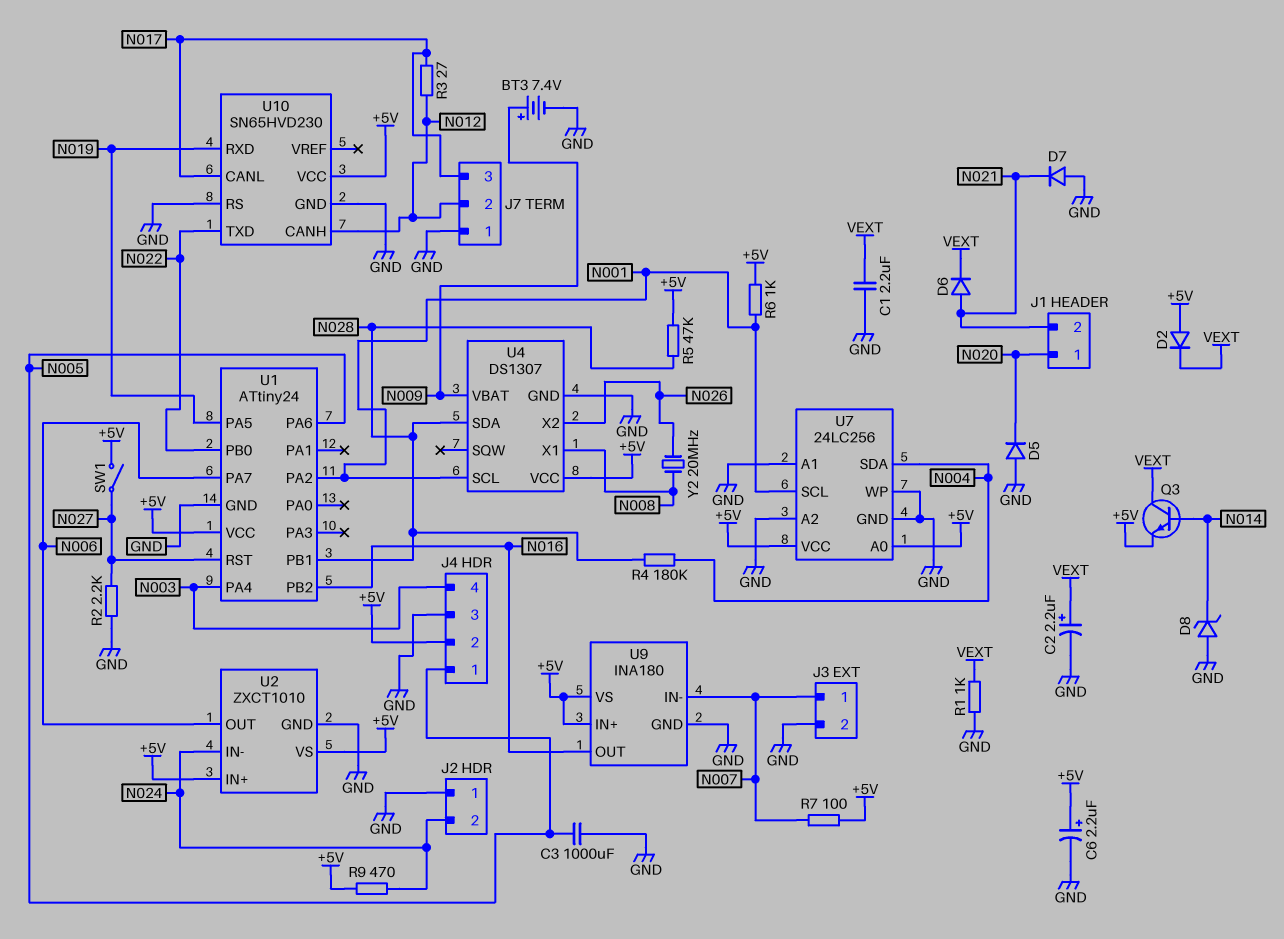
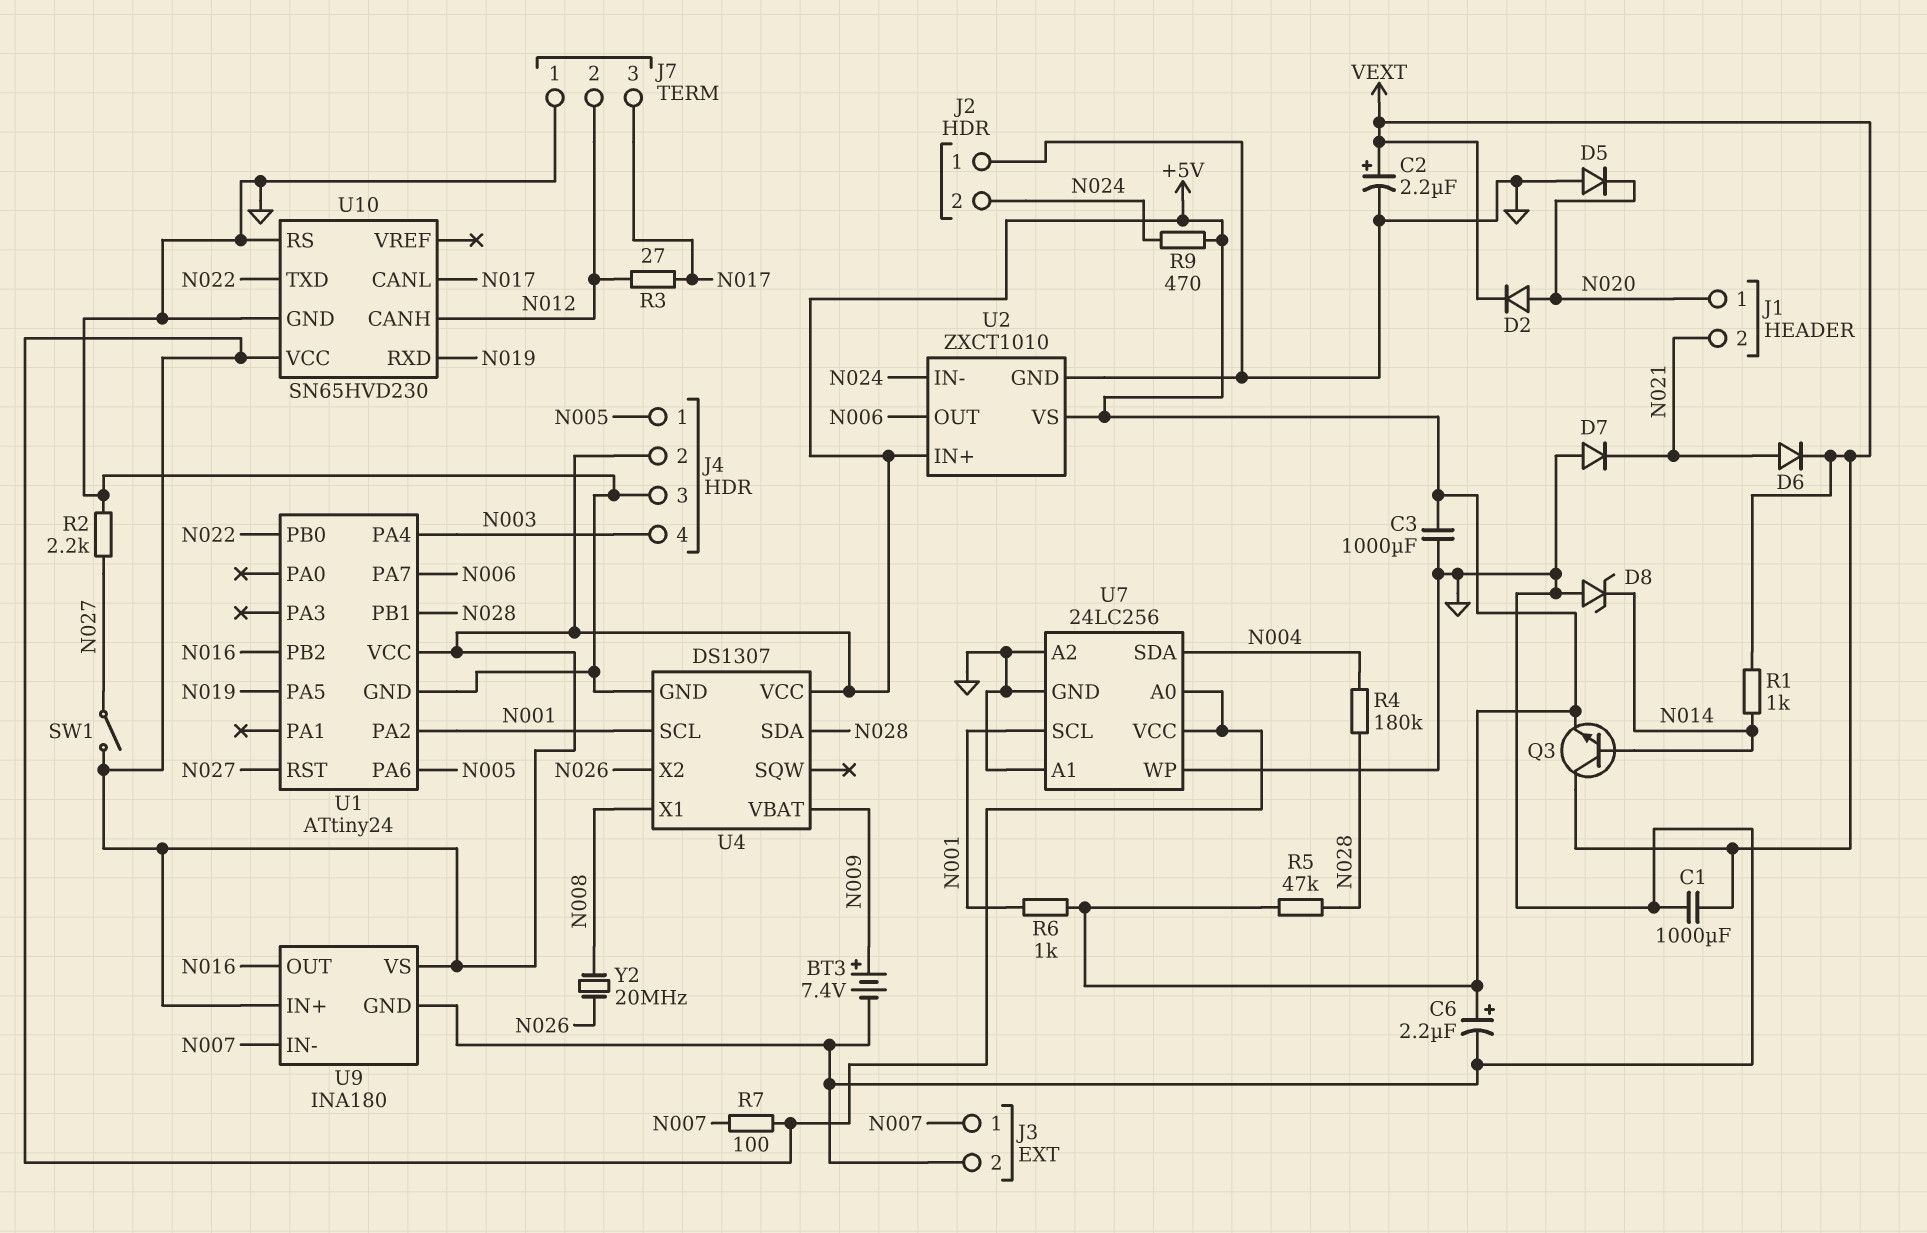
C1: 2.2uF (GND, VEXT) -> 1000uF (GND, VEXT)
C3: 1000uF (GND, N005) -> 1000uF (+5V, GND)
D2: diode (A +5V, K VEXT) -> diode (A N020, K VEXT)
R1: 1k (GND, VEXT) -> 1k (N014, VEXT)

